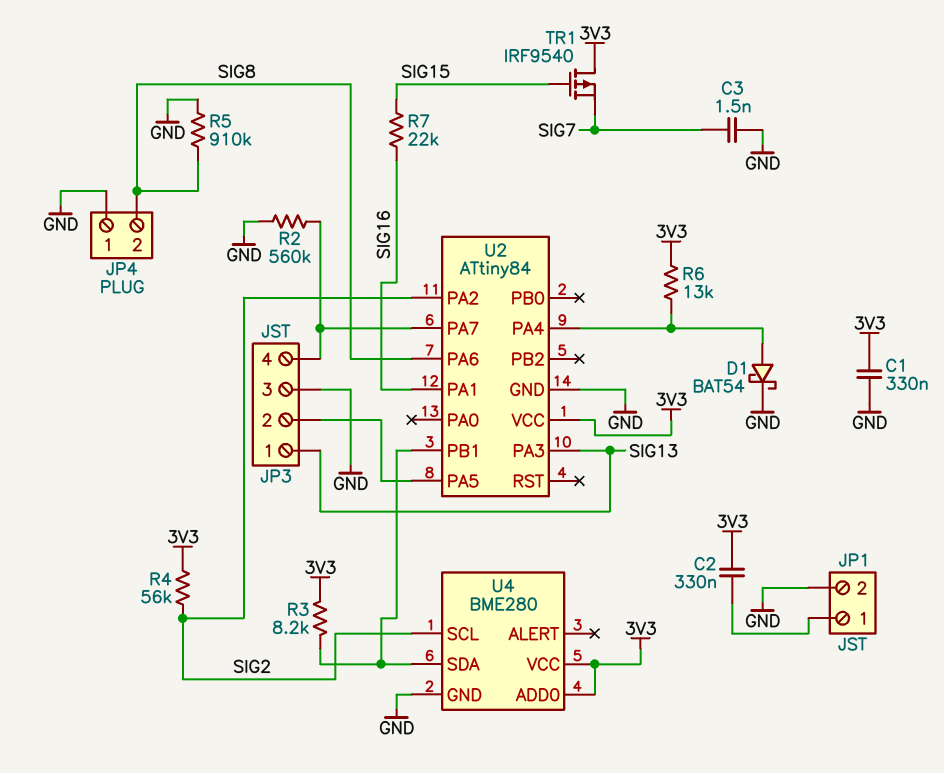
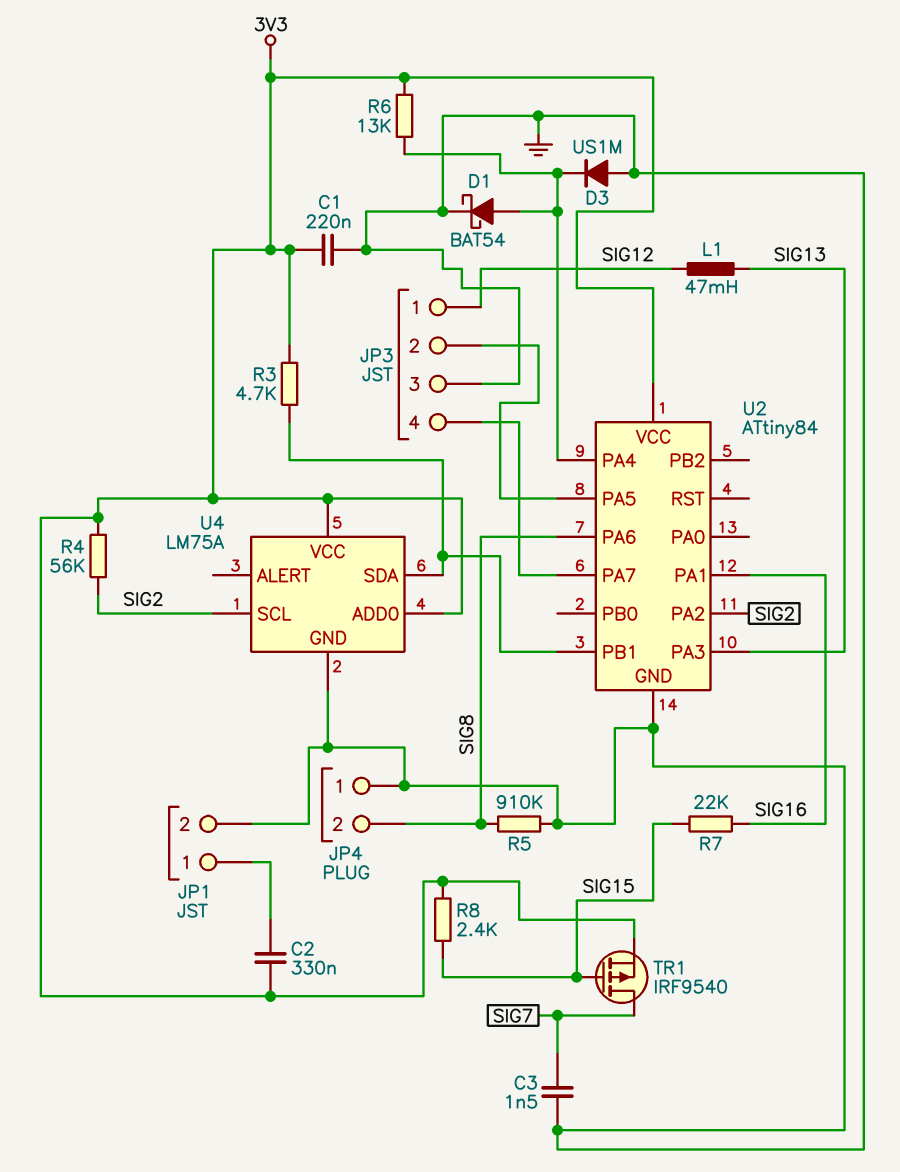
C1: 330nF (3V3, GND) -> 220nF (3V3, GND)
D3: none -> diode US1M (A GND, K U2/PA4)
JP3 pin 1: SIG13 -> SIG12
L1: none -> 47mH (SIG12, SIG13)
R2: 560k (GND, JP3/4) -> none
R3: 8.2k (3V3, U2/PB1) -> 4.7k (3V3, U2/PB1)
R8: none -> 2.4k (3V3, SIG15)
TR1: PMOS IRF9540 (G SIG15, D 3V3, S SIG7) -> PMOS IRF9540 (G SIG15, D SIG7, S 3V3)
U4: BME280 -> LM75A

